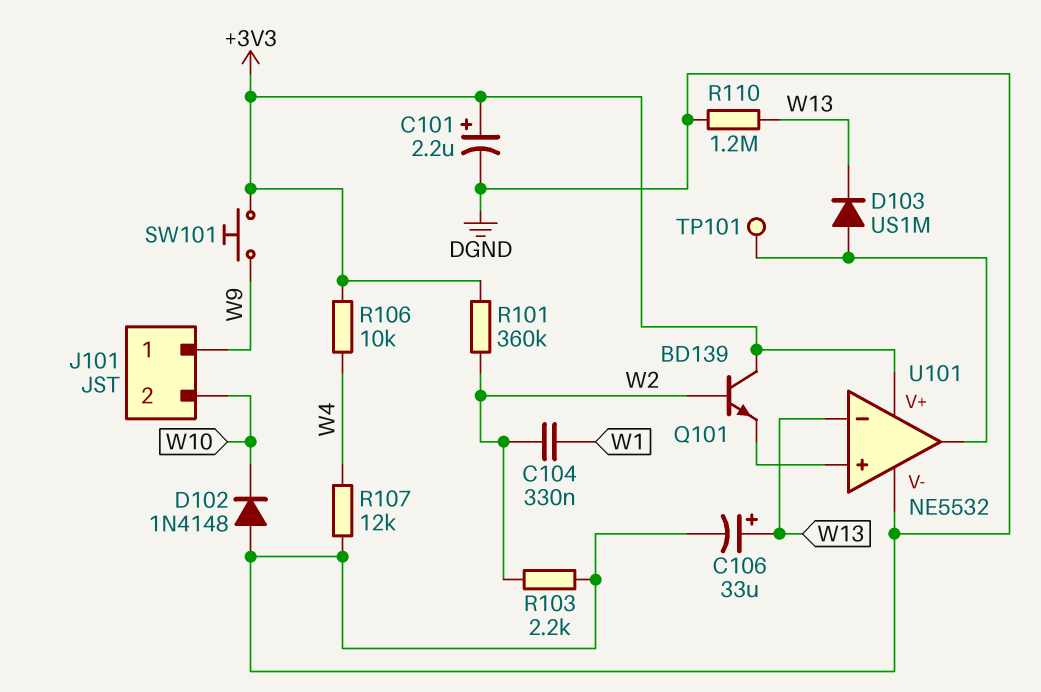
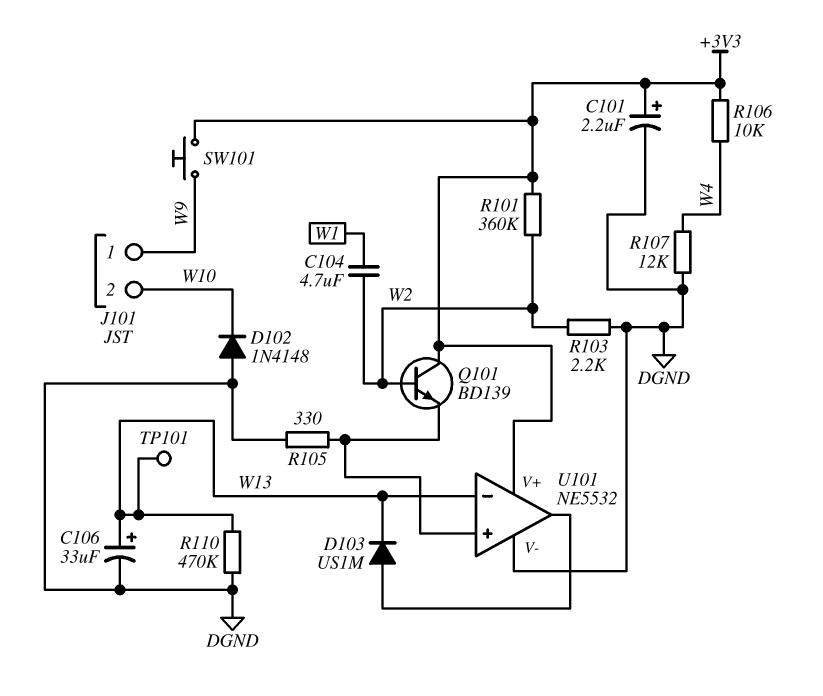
C104: 330nF (W1, W2) -> 4.7uF (W1, W2)
R105: none -> 330 (DGND, U101/in+)
R110: 1.2M (DGND, W13) -> 470k (DGND, W13)
TP101: test point (U101/out) -> test point (W13)

